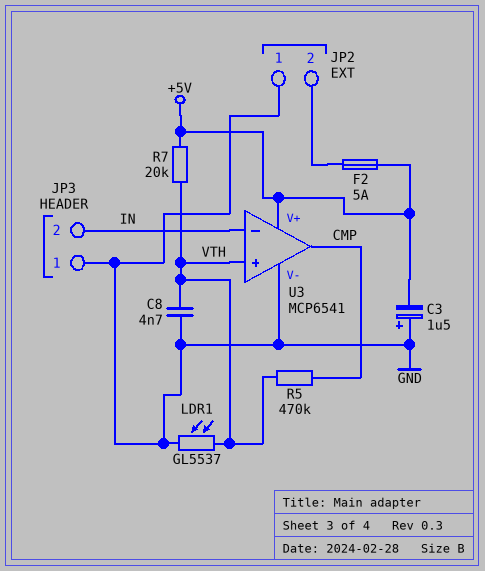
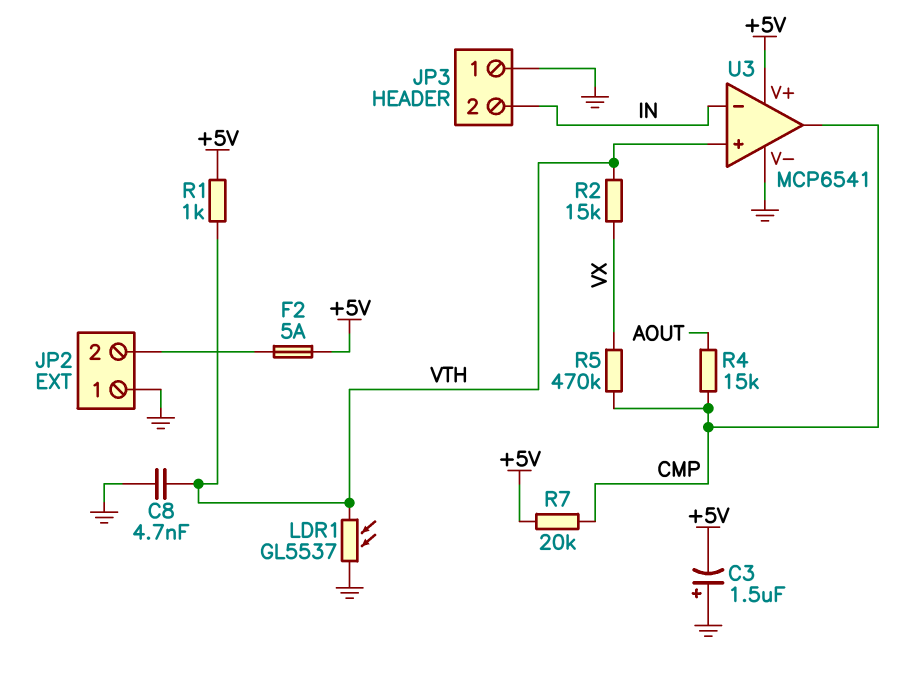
R1: none -> 1k (+5V, VTH)
R2: none -> 15k (VTH, VX)
R4: none -> 15k (AOUT, CMP)
R5: 470k (CMP, VTH) -> 470k (CMP, VX)
R7: 20k (+5V, VTH) -> 20k (+5V, CMP)

